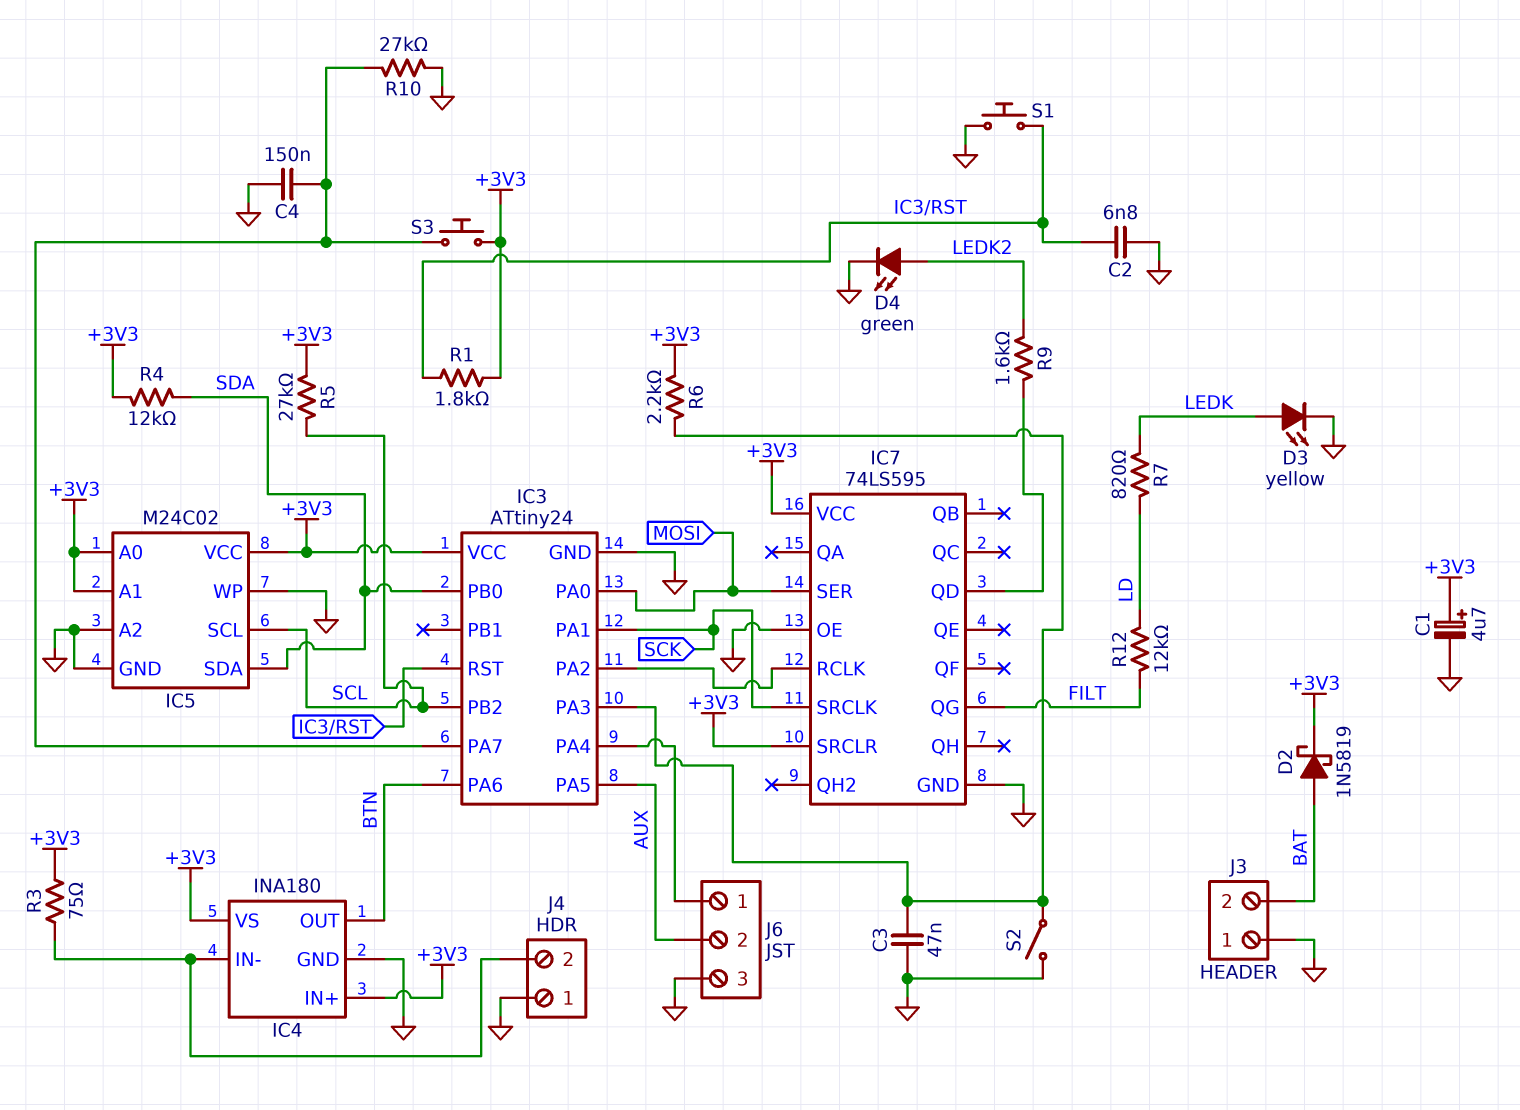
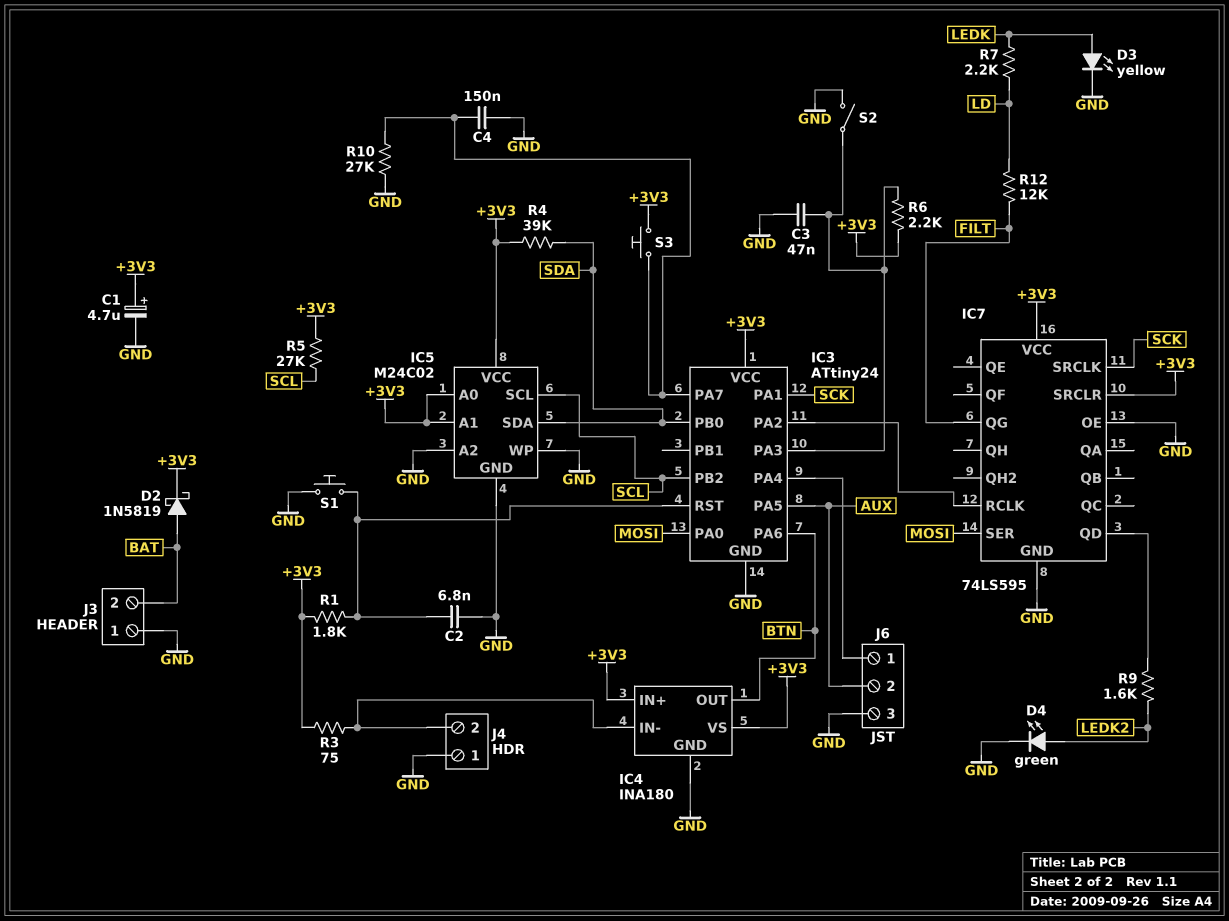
R4: 12k (+3V3, SDA) -> 39k (+3V3, SDA)
R7: 820 (LD, LEDK) -> 2.2k (LD, LEDK)

